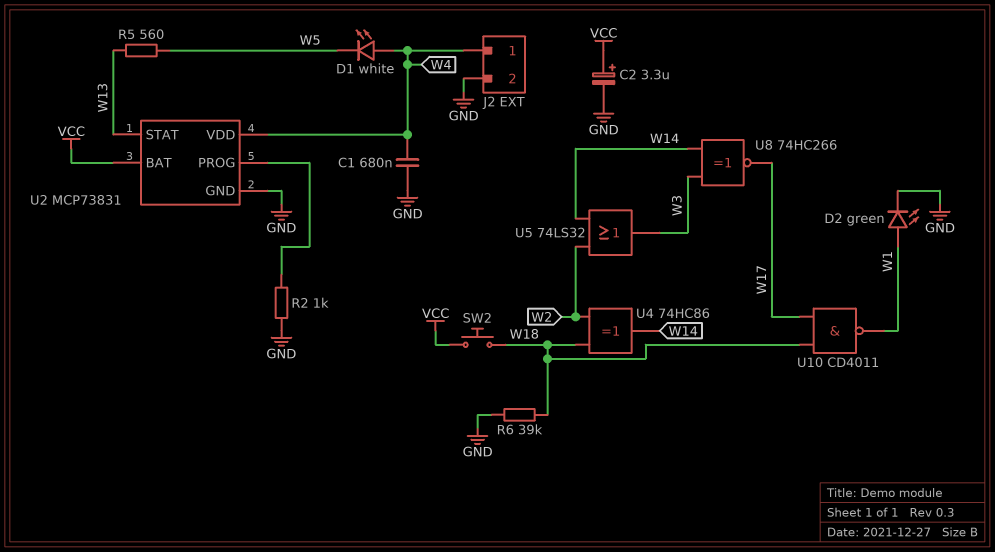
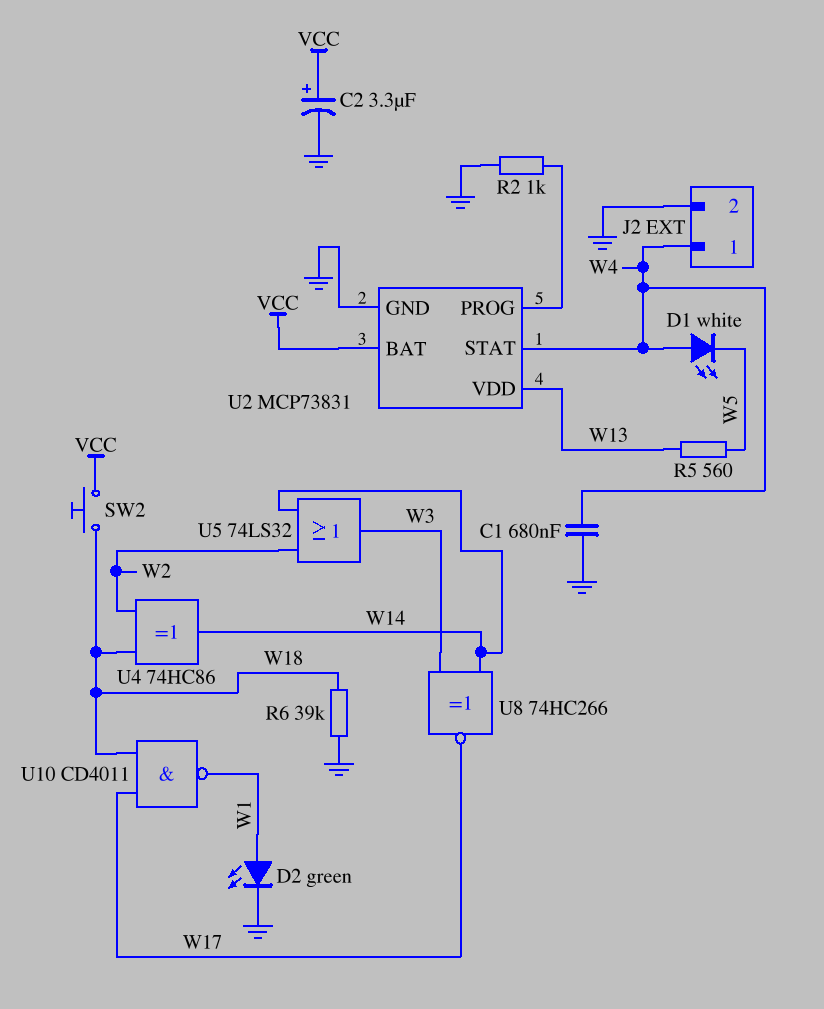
U2 pin STAT: W13 -> W4
U2 pin VDD: W4 -> W13

